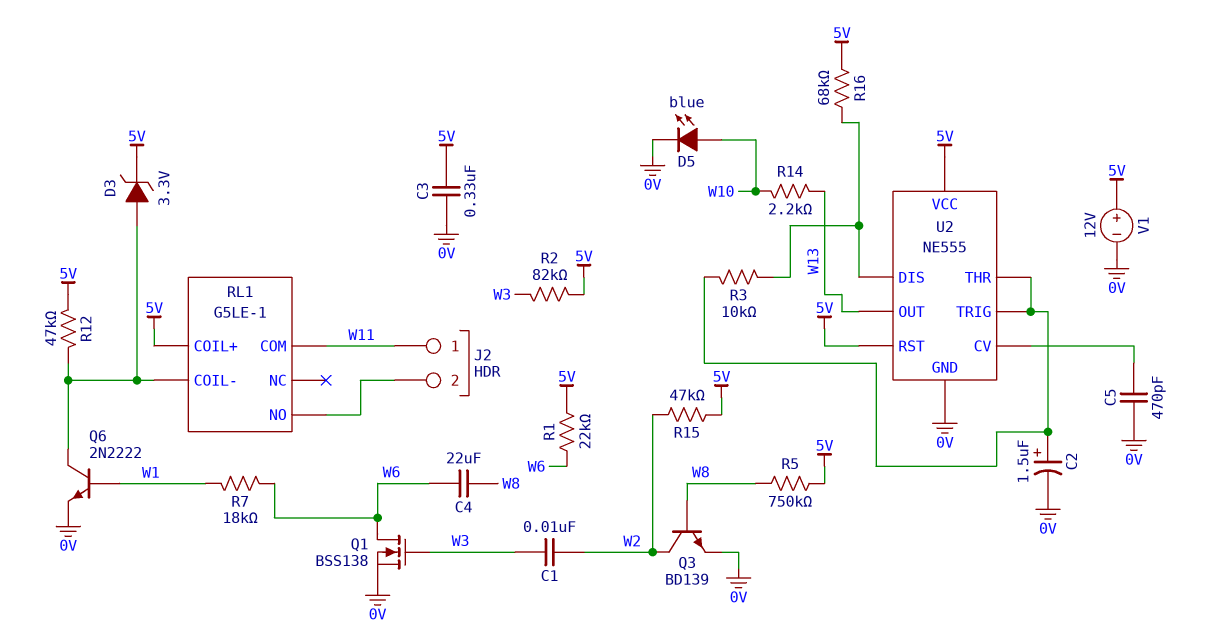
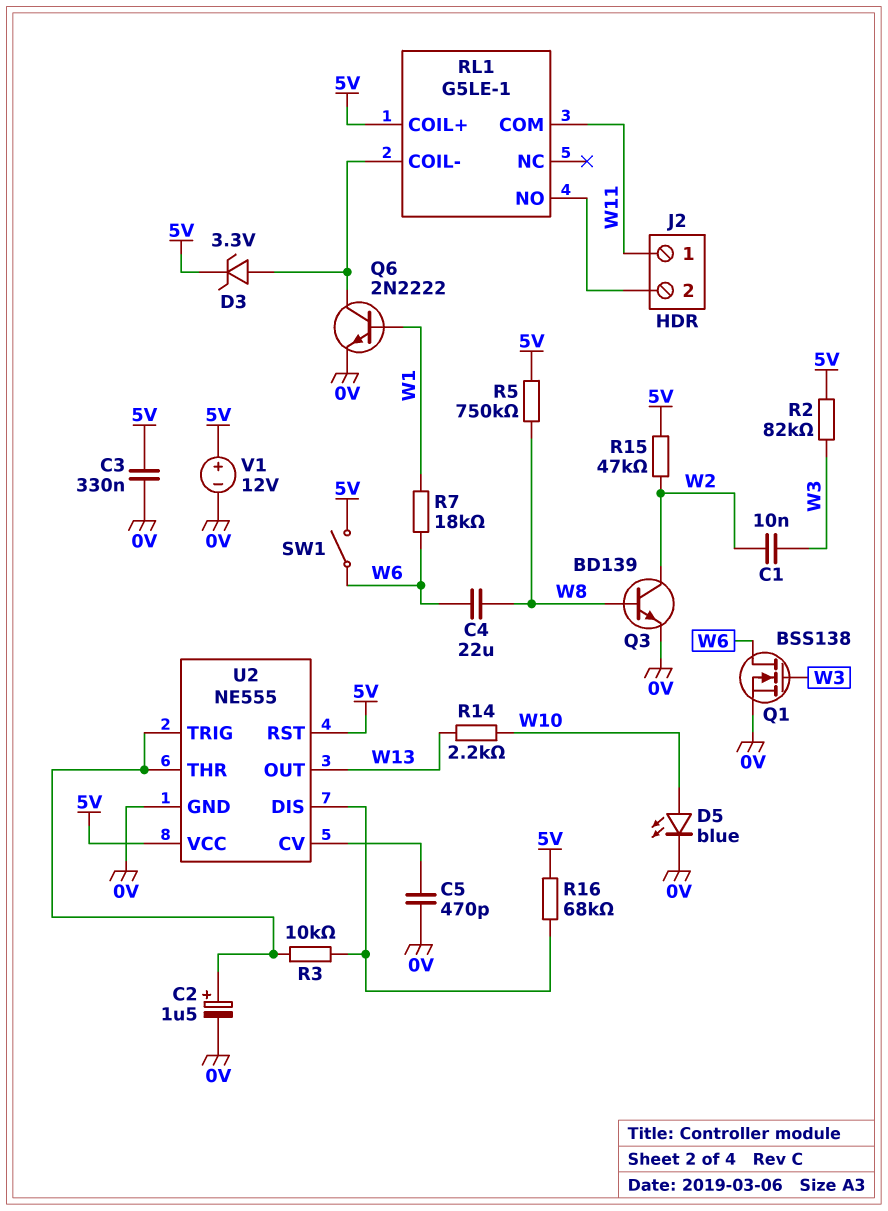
R1: 22k (5V, W6) -> none
R12: 47k (5V, RL1/COIL-) -> none
SW1: none -> switch (5V, W6)

